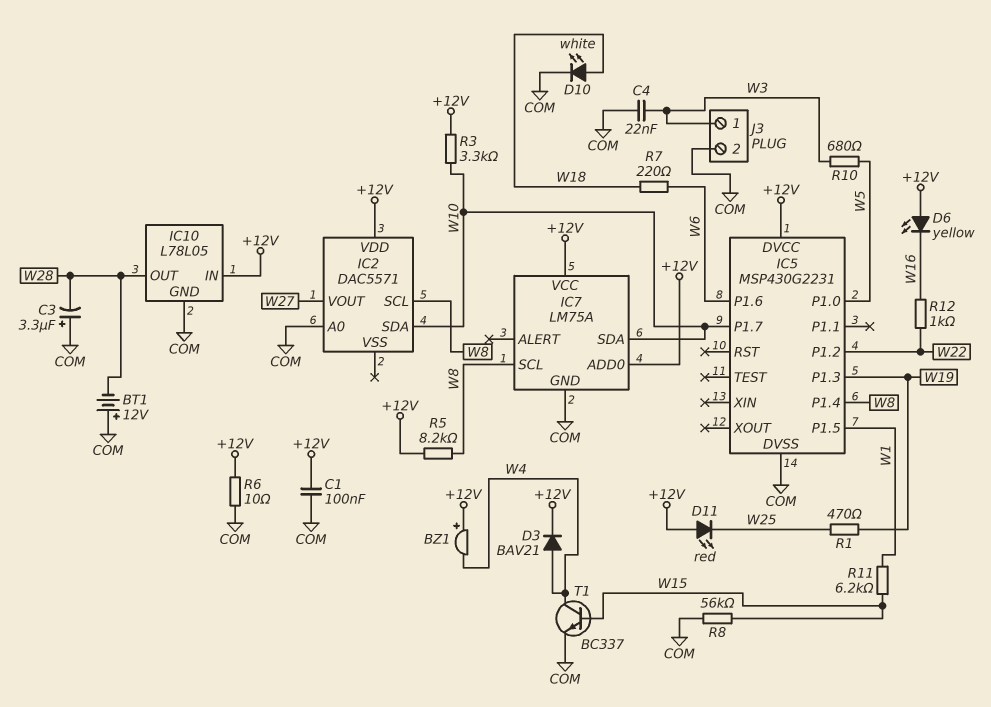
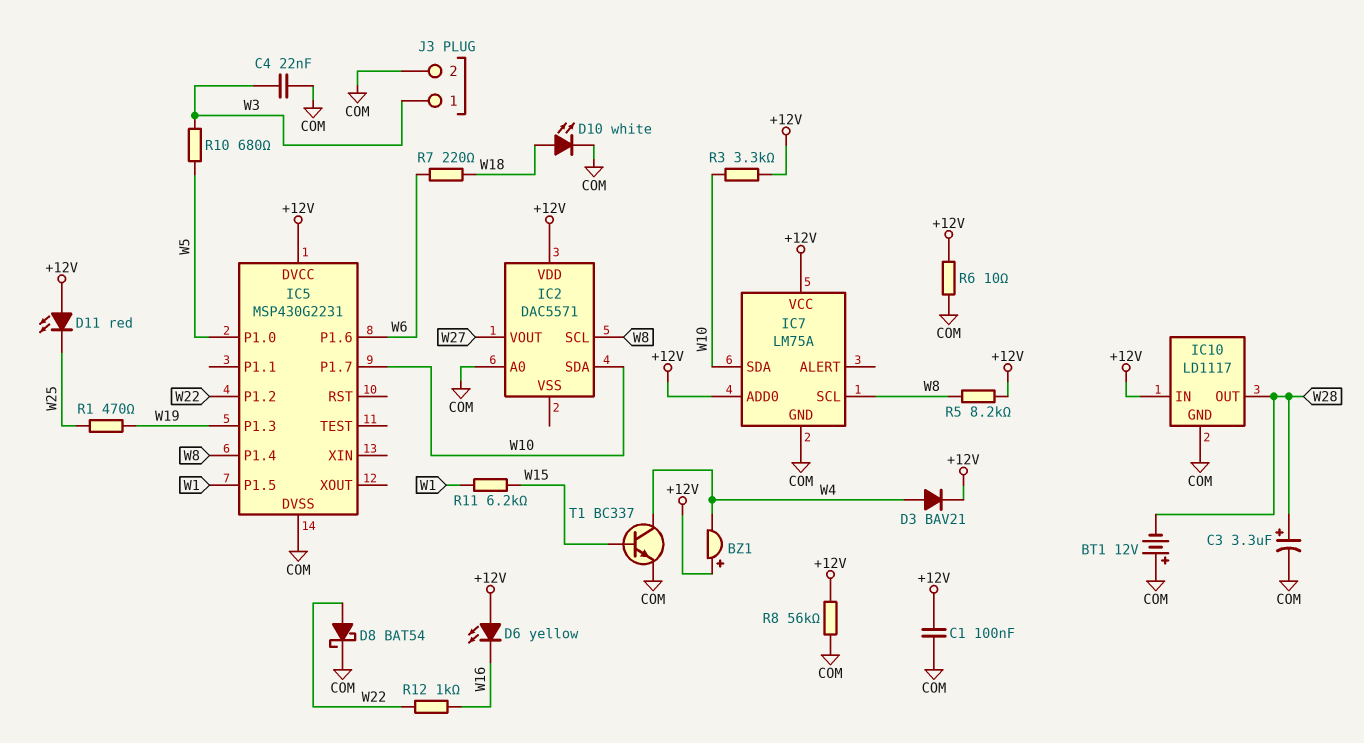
C3: 3.3uF (plus COM, minus W28) -> 3.3uF (plus W28, minus COM)
D8: none -> schottky BAT54 (A W22, K COM)
IC10: L78L05 -> LD1117
R8: 56k (COM, W15) -> 56k (+12V, COM)

